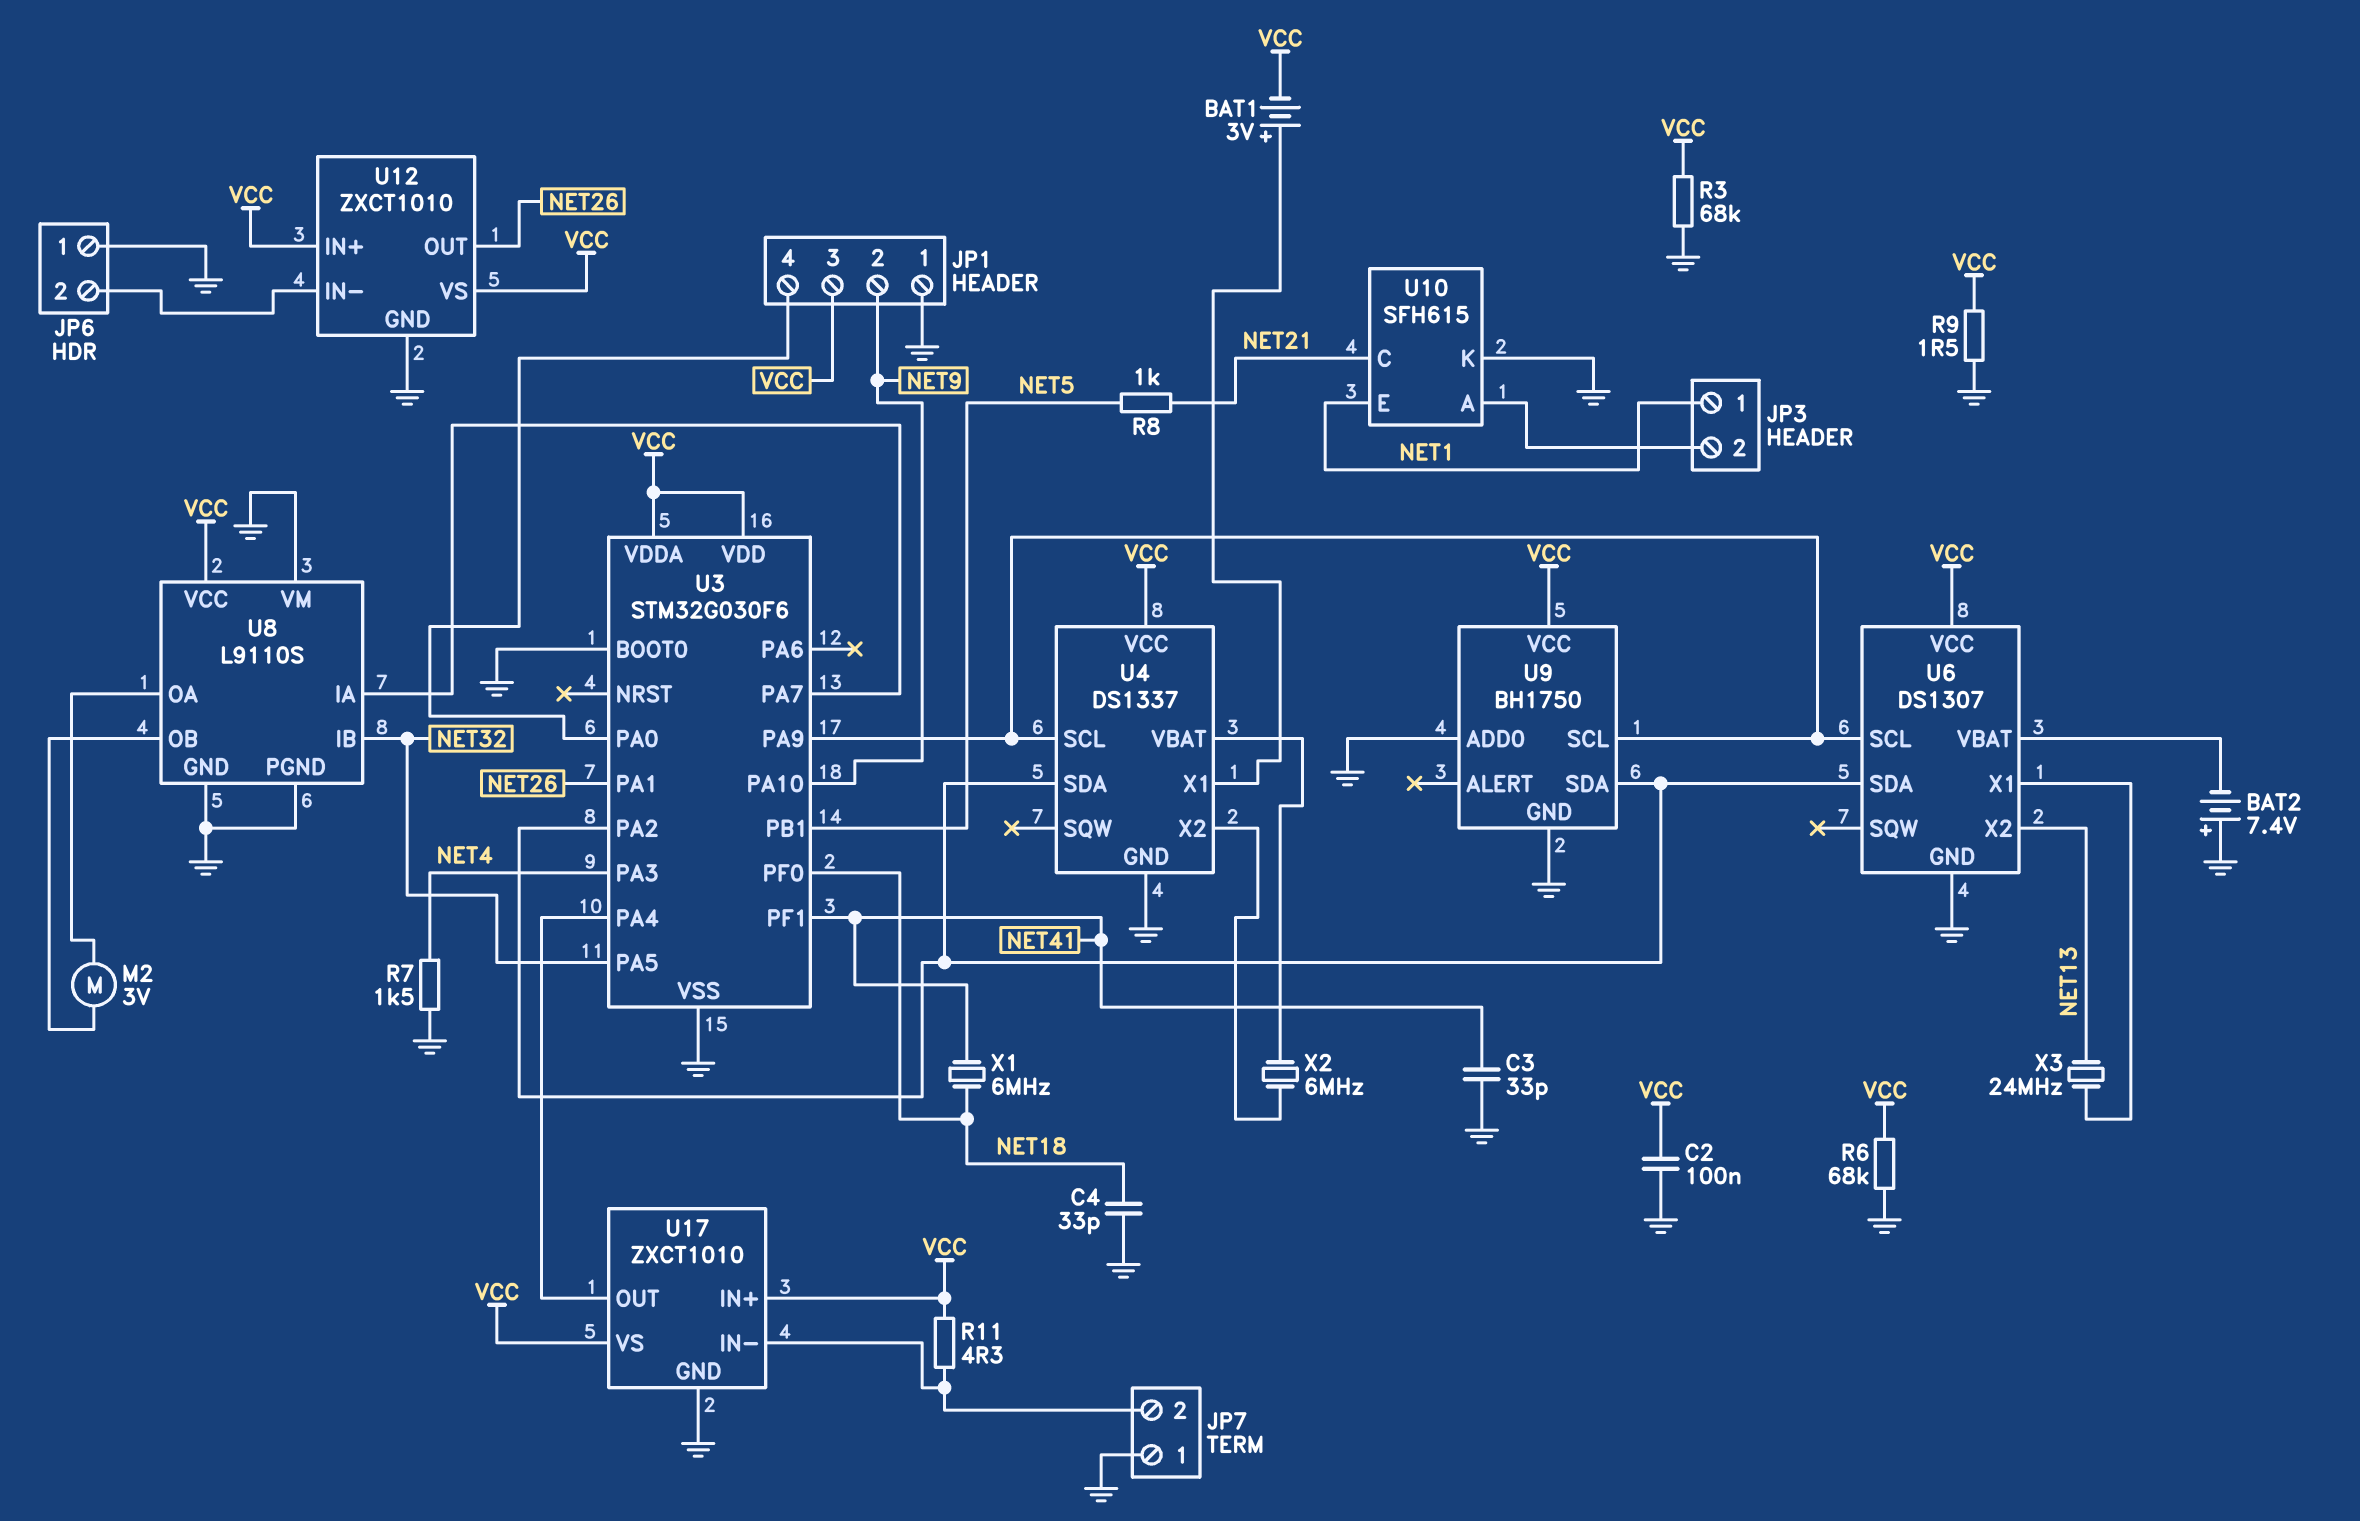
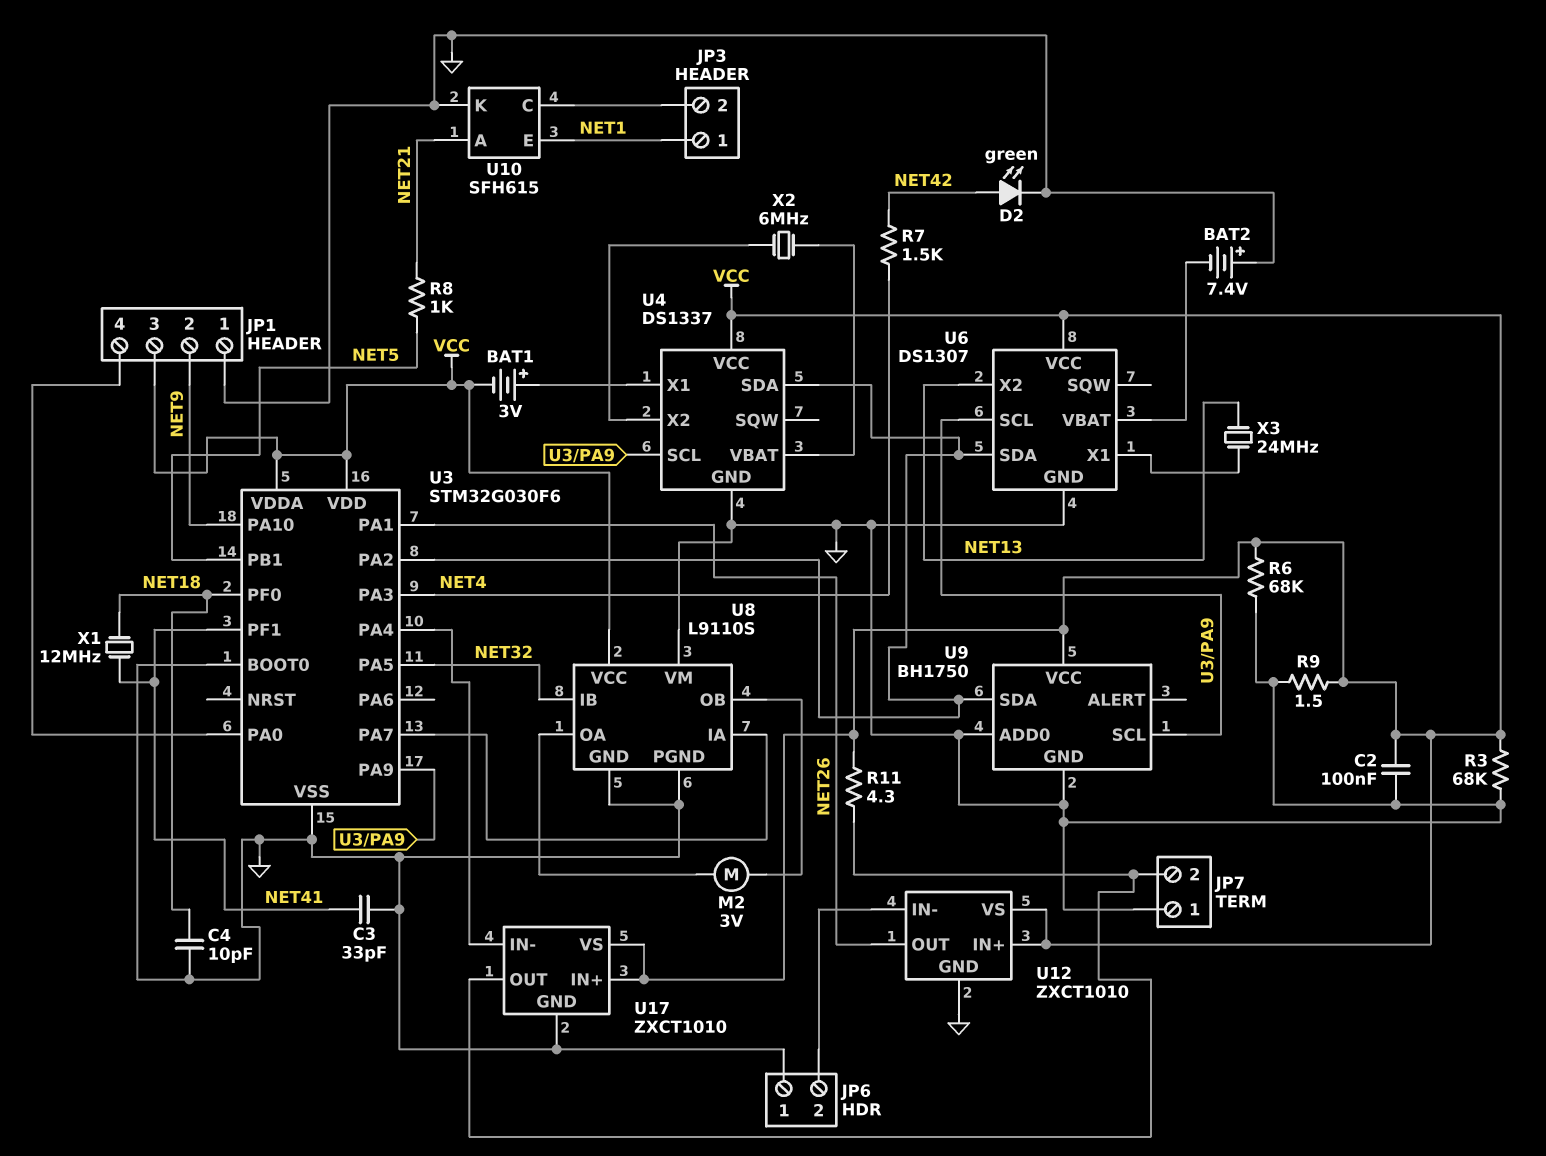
C4: 33pF (GND, NET18) -> 10pF (GND, NET18)
D2: none -> LED green (A NET42, K GND)
R7: 1.5k (GND, NET4) -> 1.5k (NET4, NET42)
U10 pin A: JP3/2 -> NET21
U10 pin C: NET21 -> JP3/2
U17 pin IN-: JP7/2 -> U3/PA4
U17 pin OUT: U3/PA4 -> JP7/2
X1: 6MHz (NET18, NET41) -> 12MHz (NET18, NET41)

